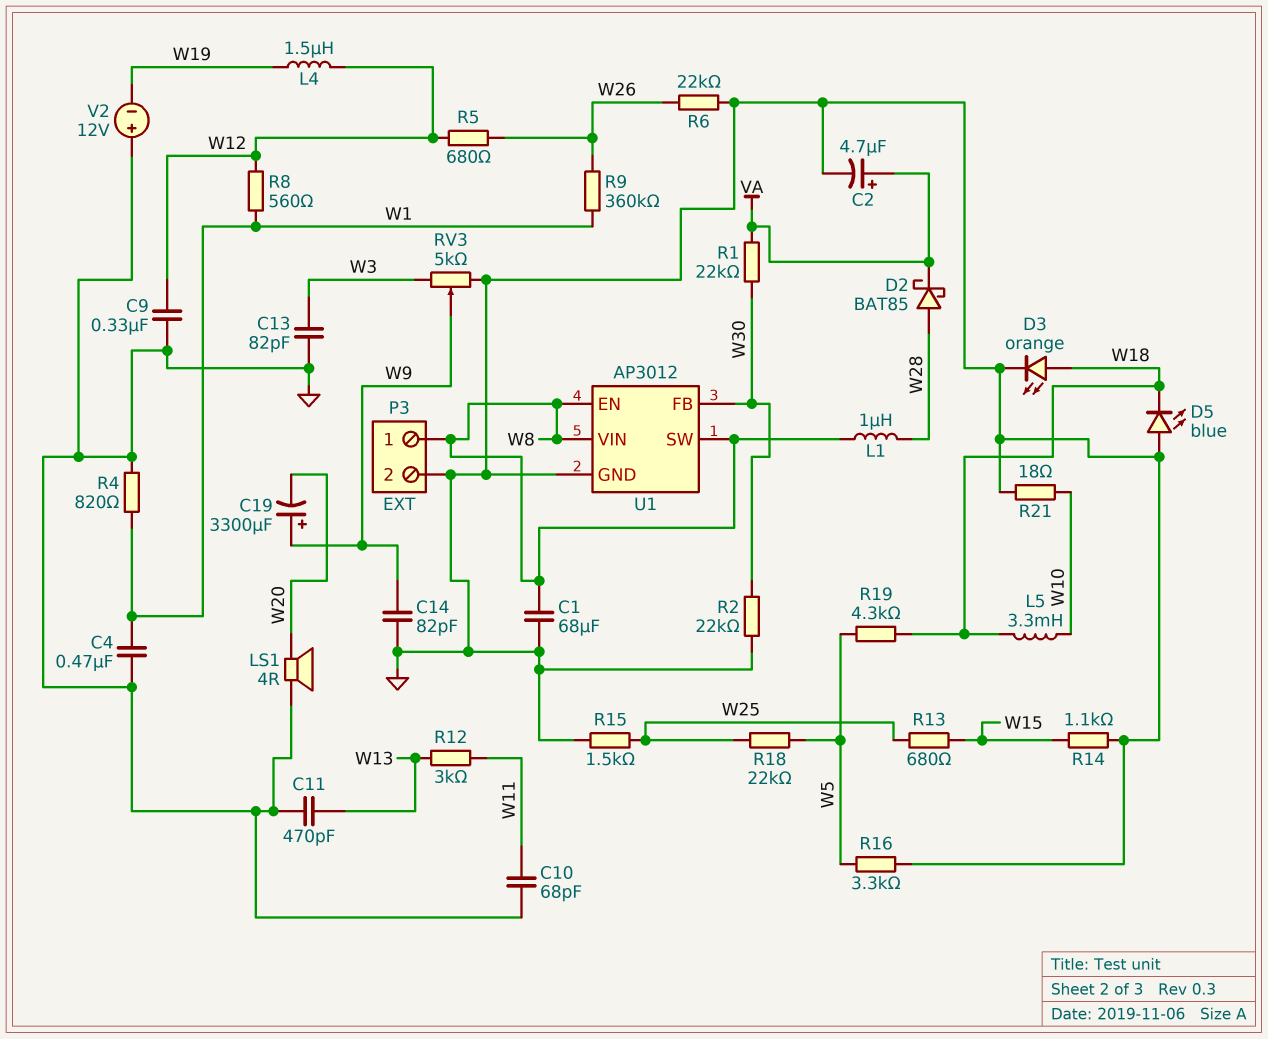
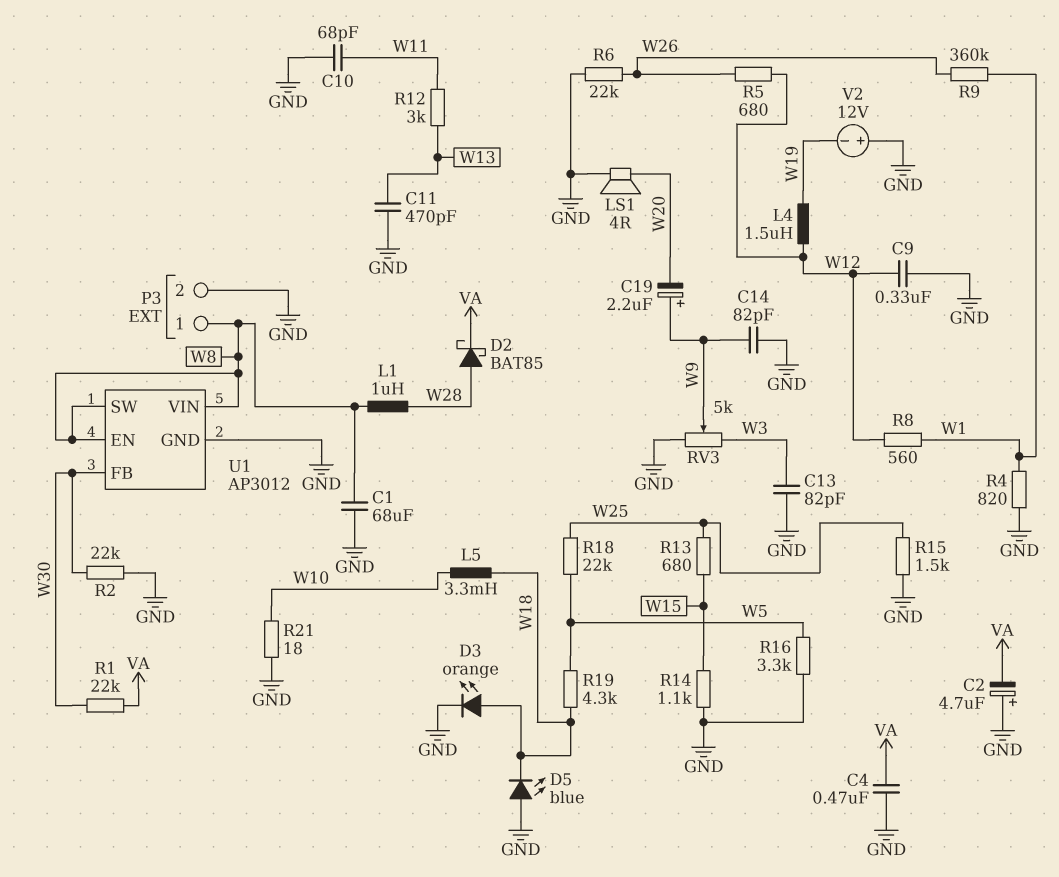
C2: 4.7uF (plus VA, minus GND) -> 4.7uF (plus GND, minus VA)
C4: 470nF (GND, W1) -> 470nF (GND, VA)
C19: 3300uF (plus W9, minus W20) -> 2.2uF (plus W9, minus W20)

